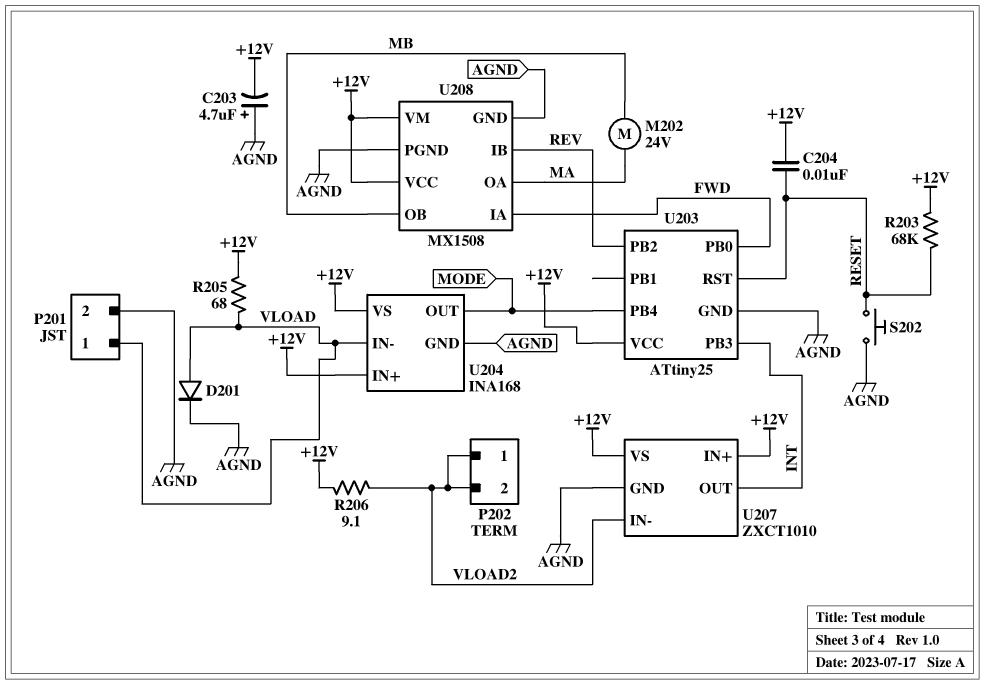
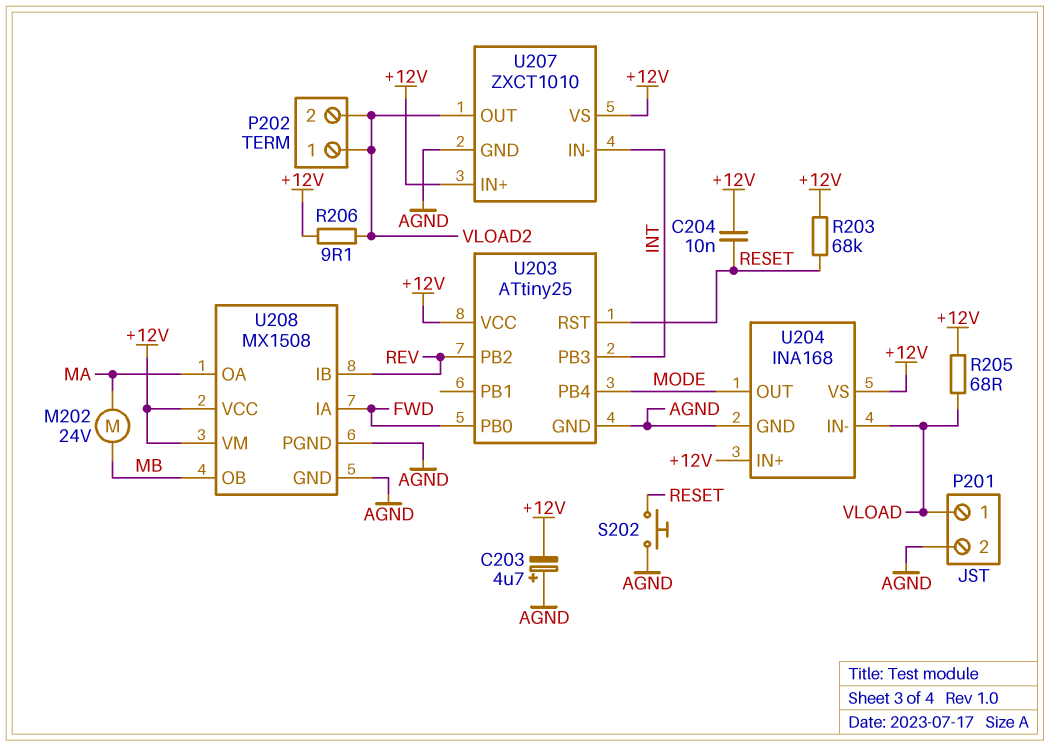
D201: diode (A VLOAD, K AGND) -> none
U207 pin IN-: VLOAD2 -> INT
U207 pin OUT: INT -> VLOAD2

